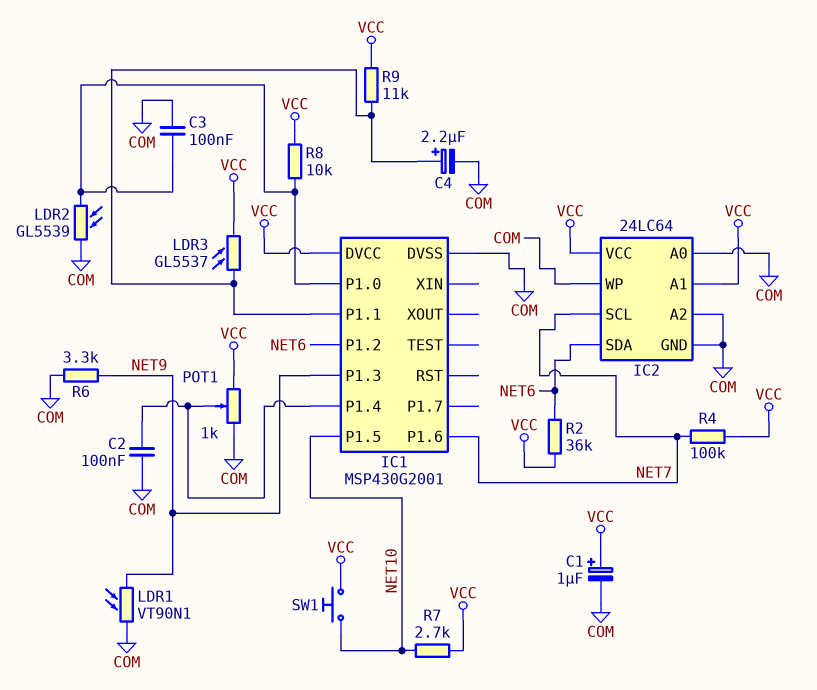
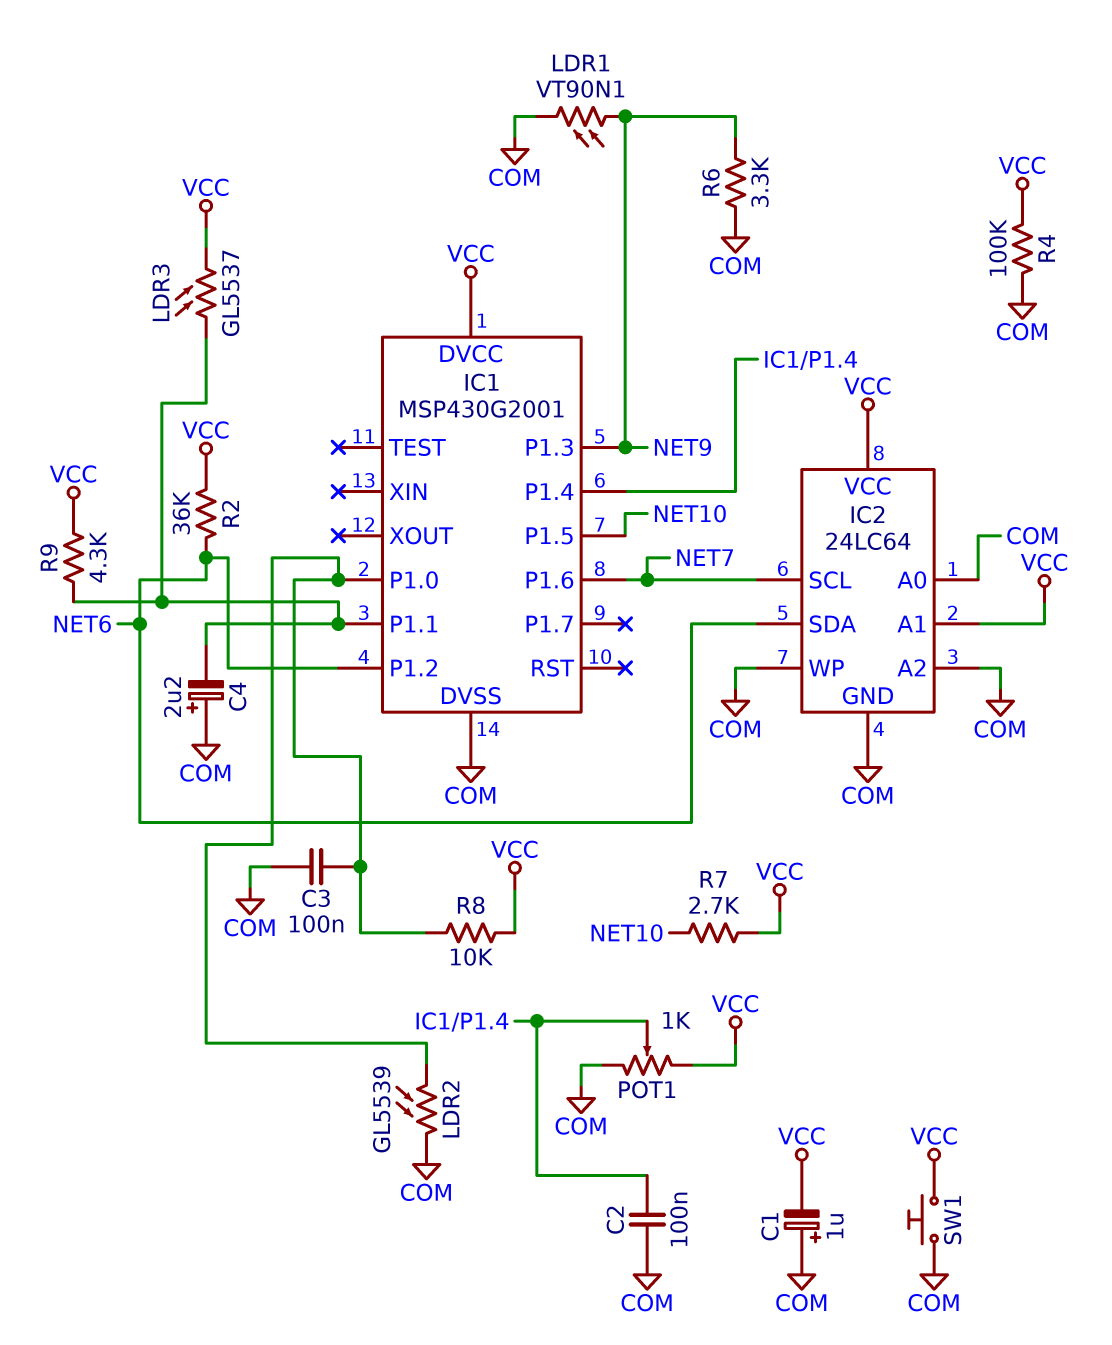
C1: 1uF (plus VCC, minus COM) -> 1uF (plus COM, minus VCC)
C4: 2.2uF (plus IC1/P1.1, minus COM) -> 2.2uF (plus COM, minus IC1/P1.1)
R4: 100k (NET7, VCC) -> 100k (COM, VCC)
R9: 11k (IC1/P1.1, VCC) -> 4.3k (IC1/P1.1, VCC)
SW1: button (NET10, VCC) -> button (COM, VCC)

